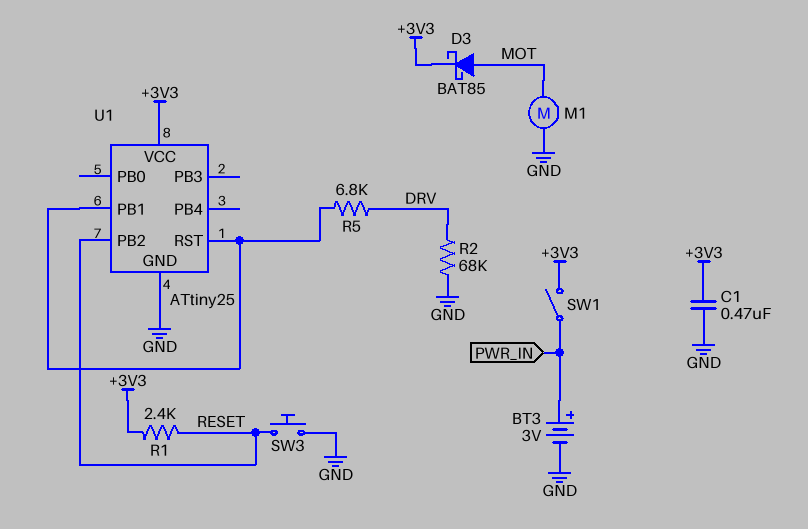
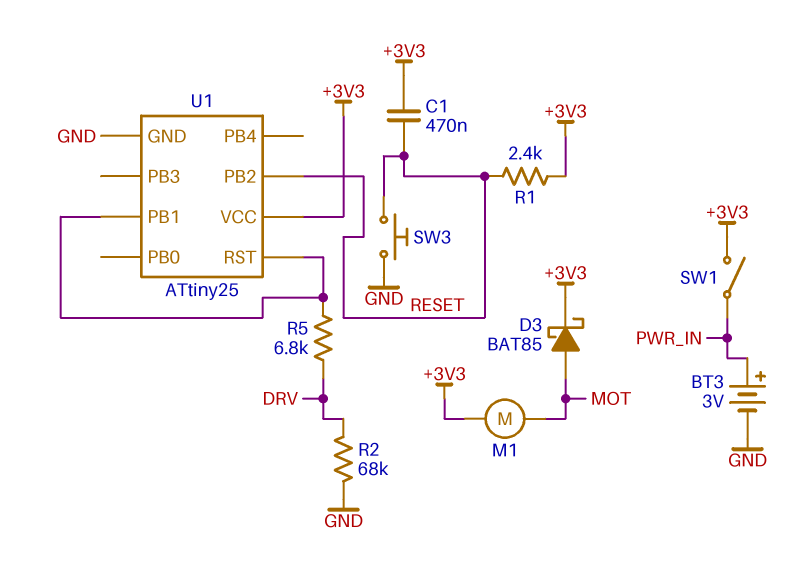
C1: 470nF (+3V3, GND) -> 470nF (+3V3, RESET)
M1: motor (GND, MOT) -> motor (+3V3, MOT)

